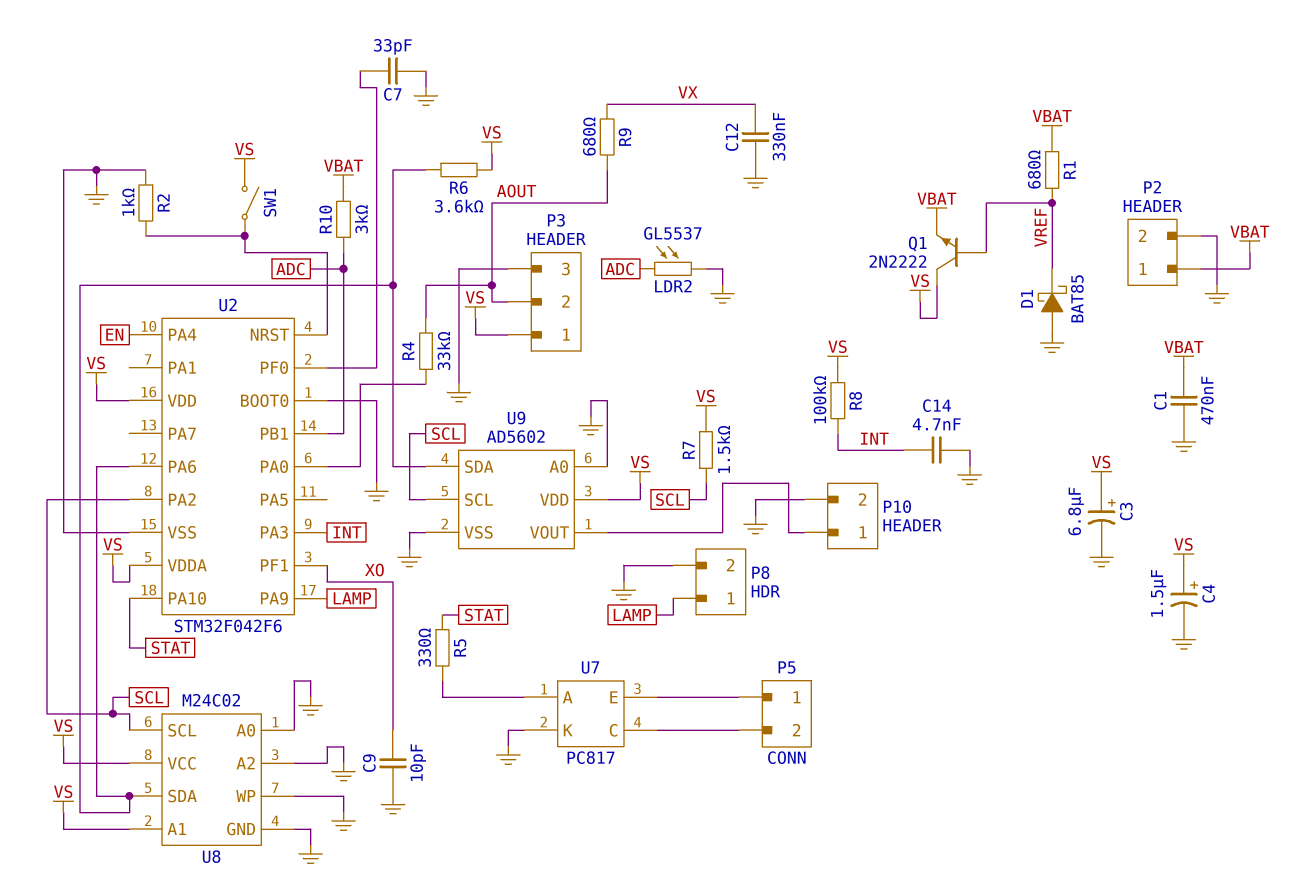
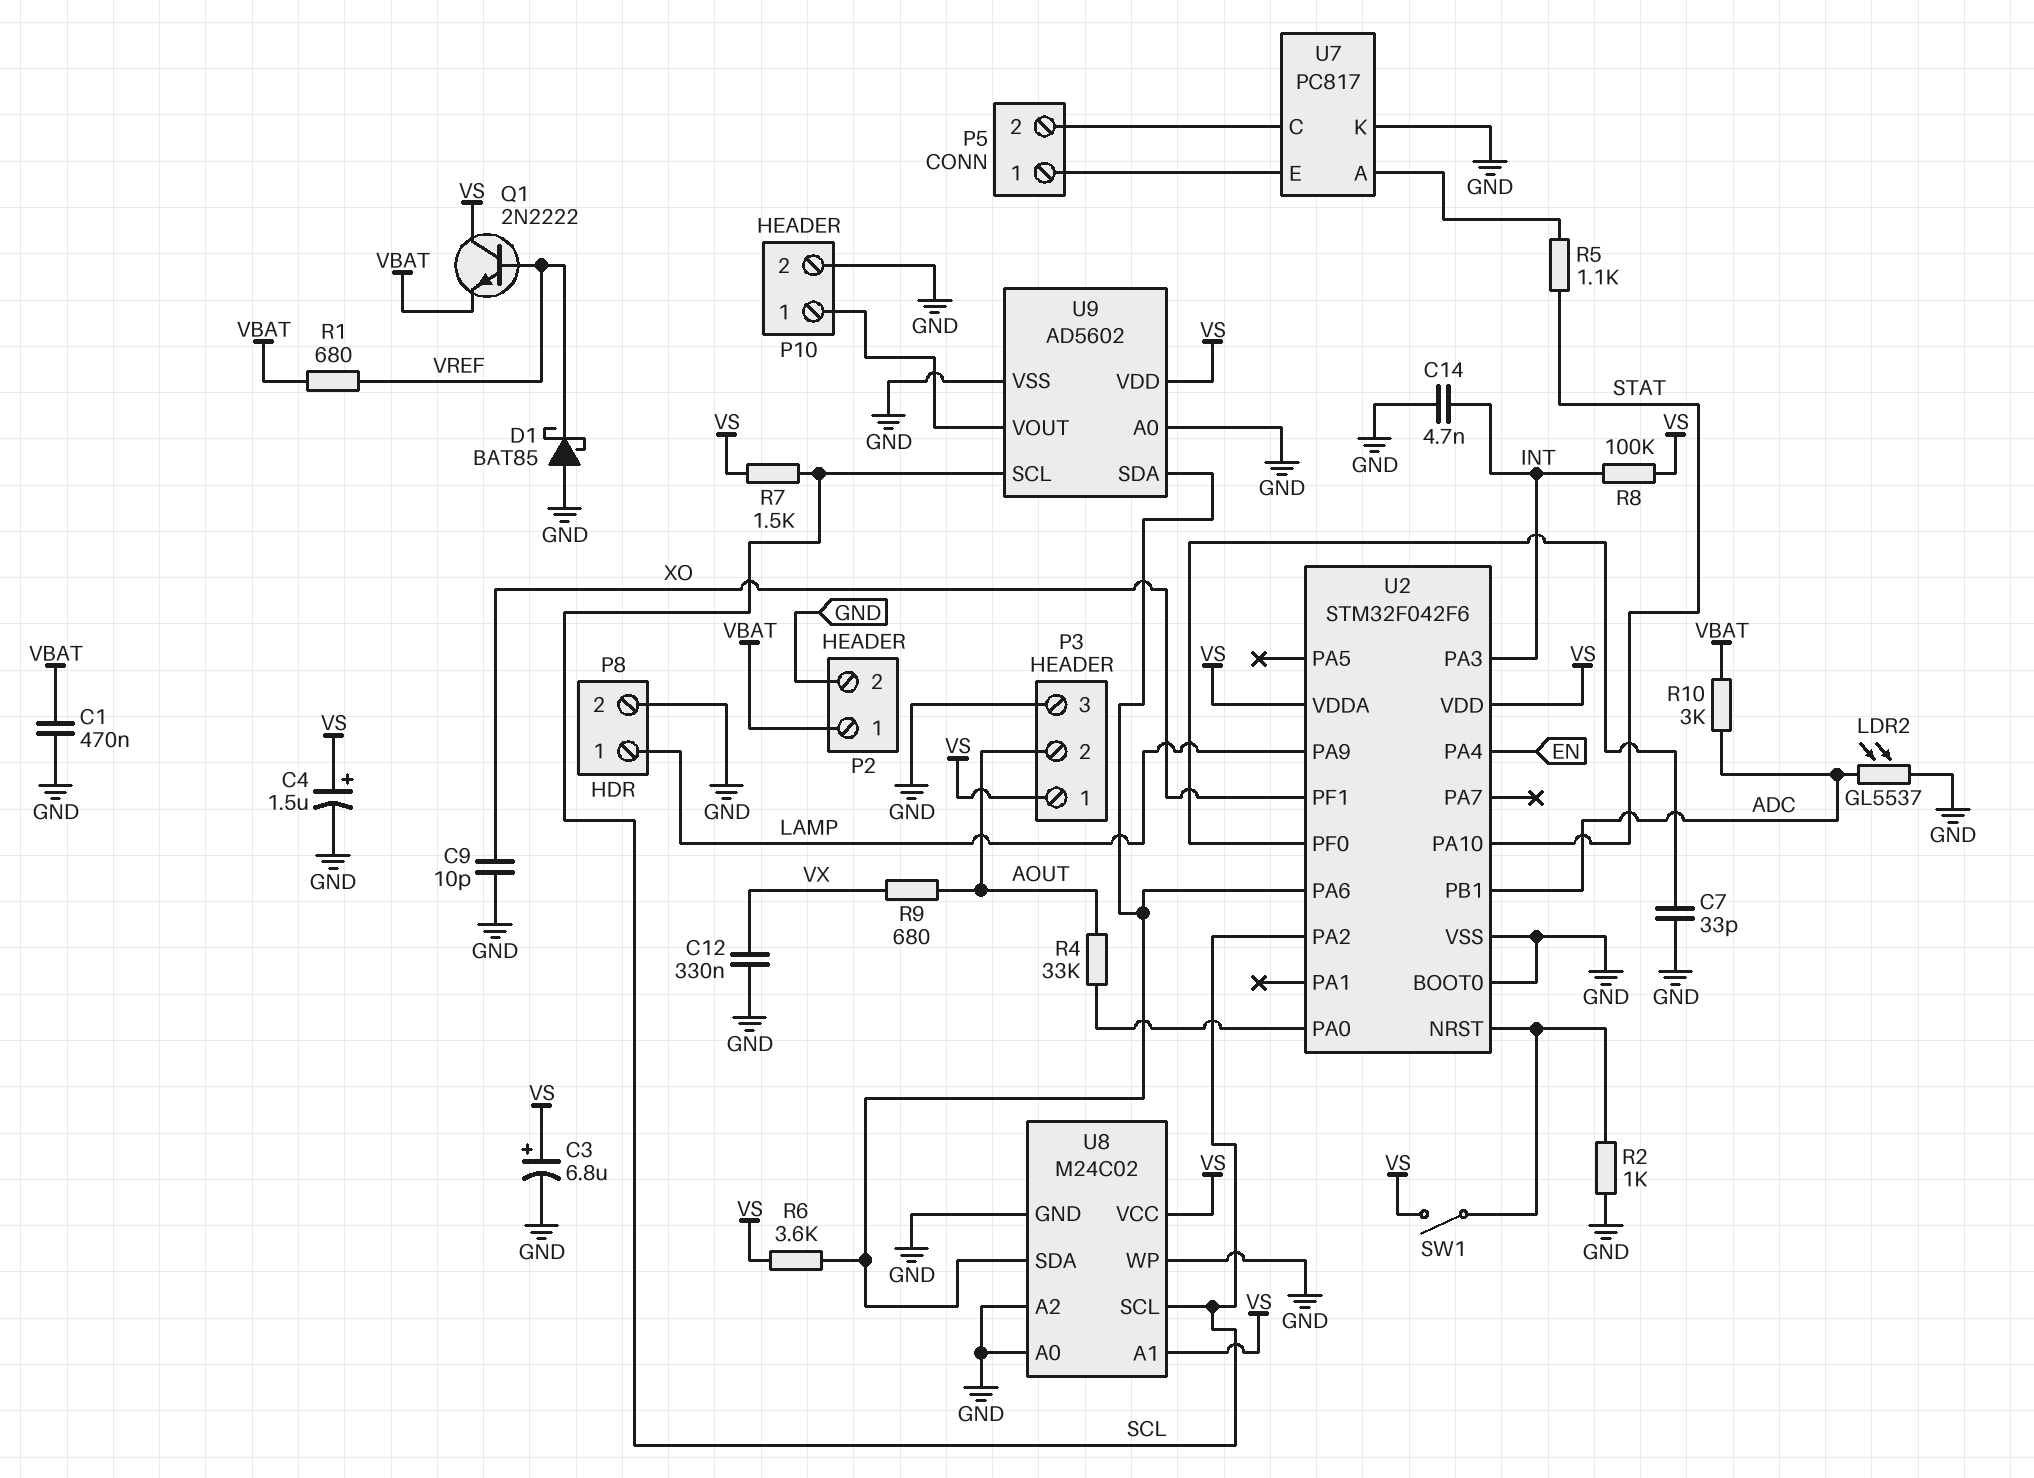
R5: 330 (STAT, U7/A) -> 1.1k (STAT, U7/A)

